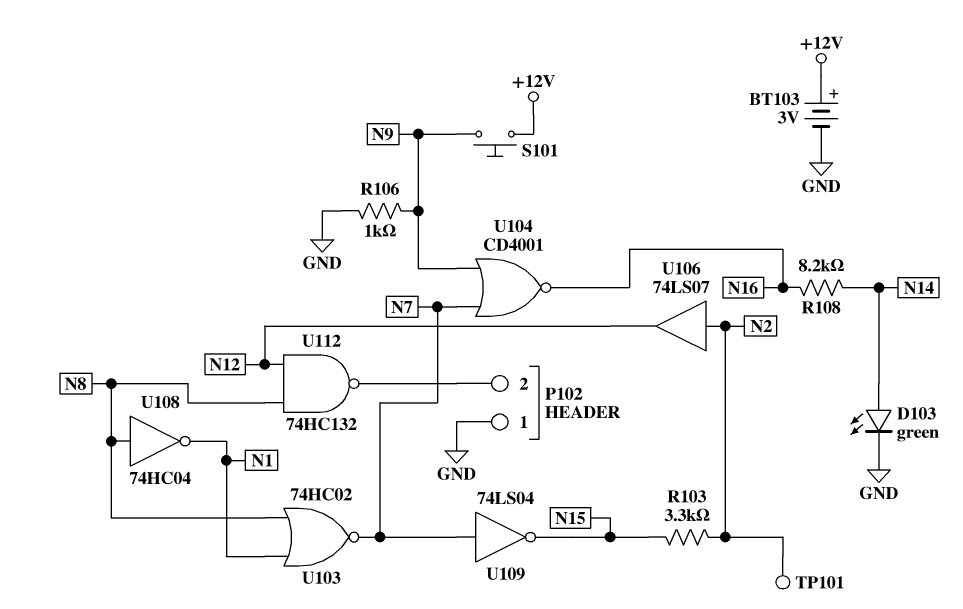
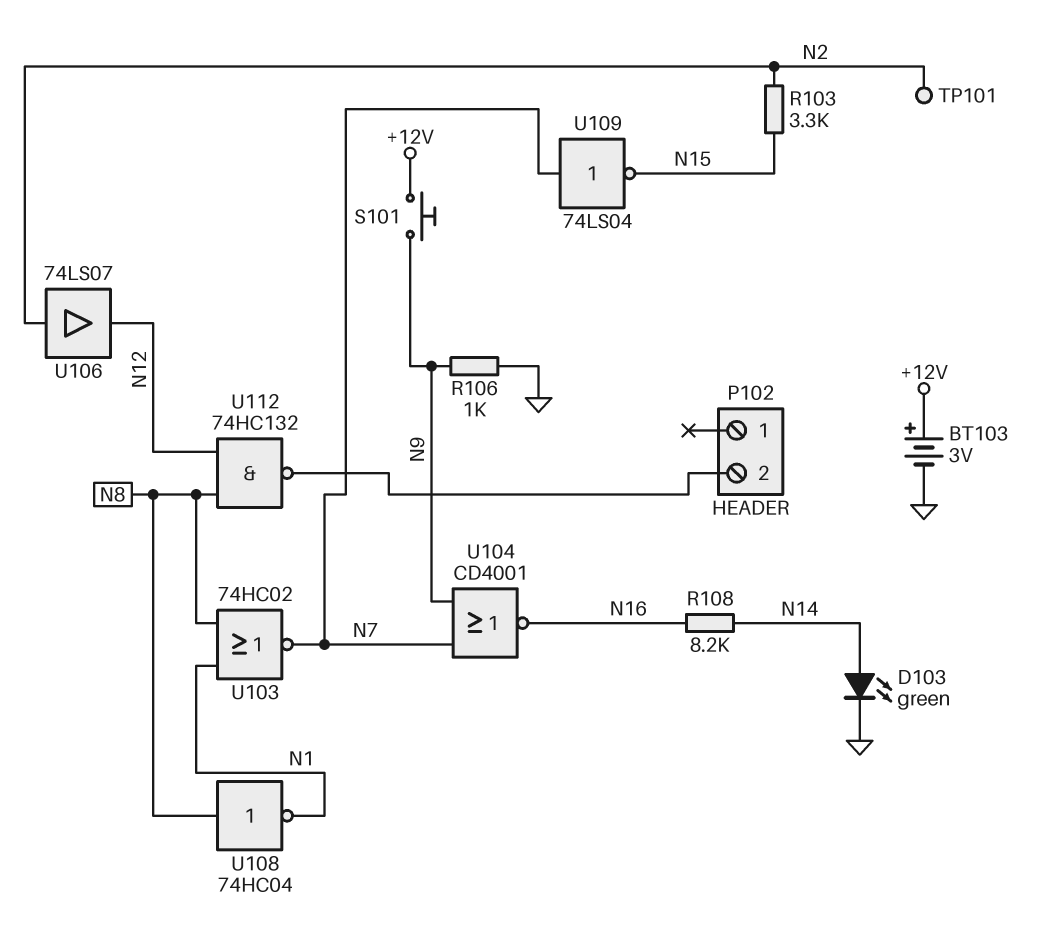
P102 pin 1: GND -> none

